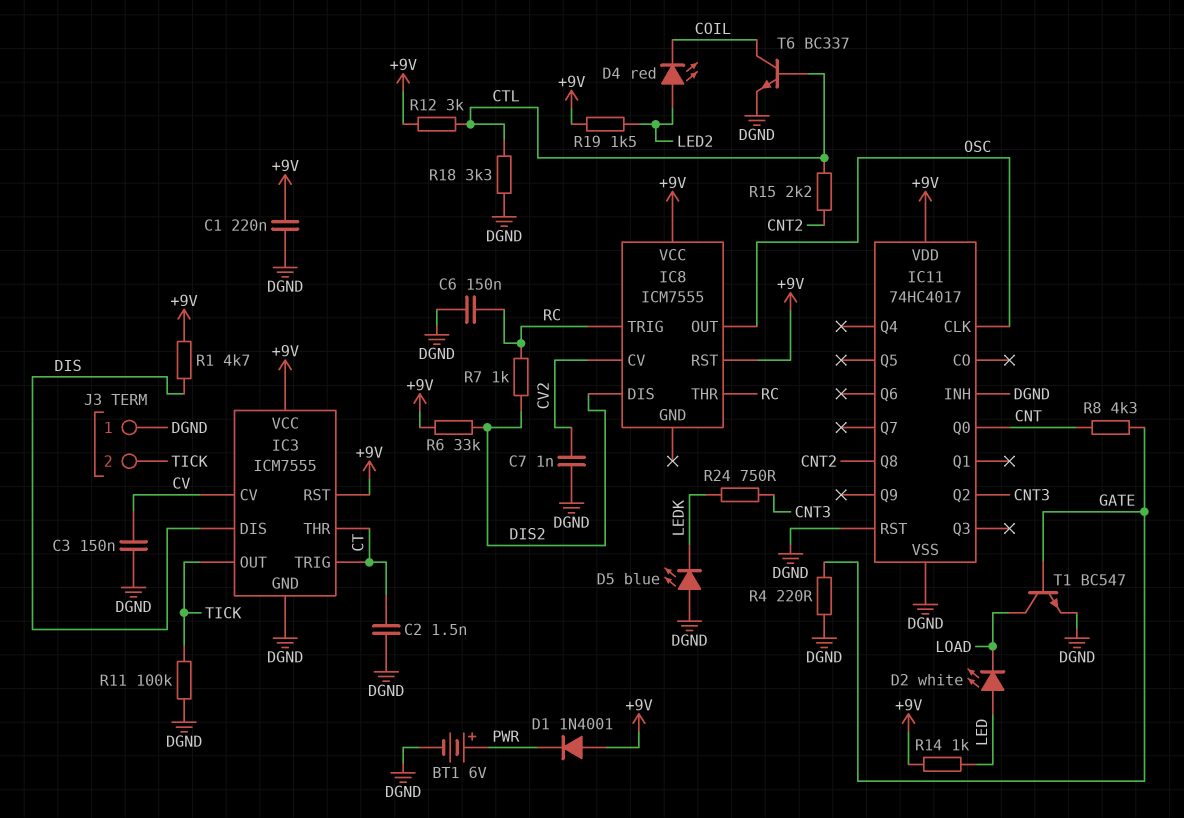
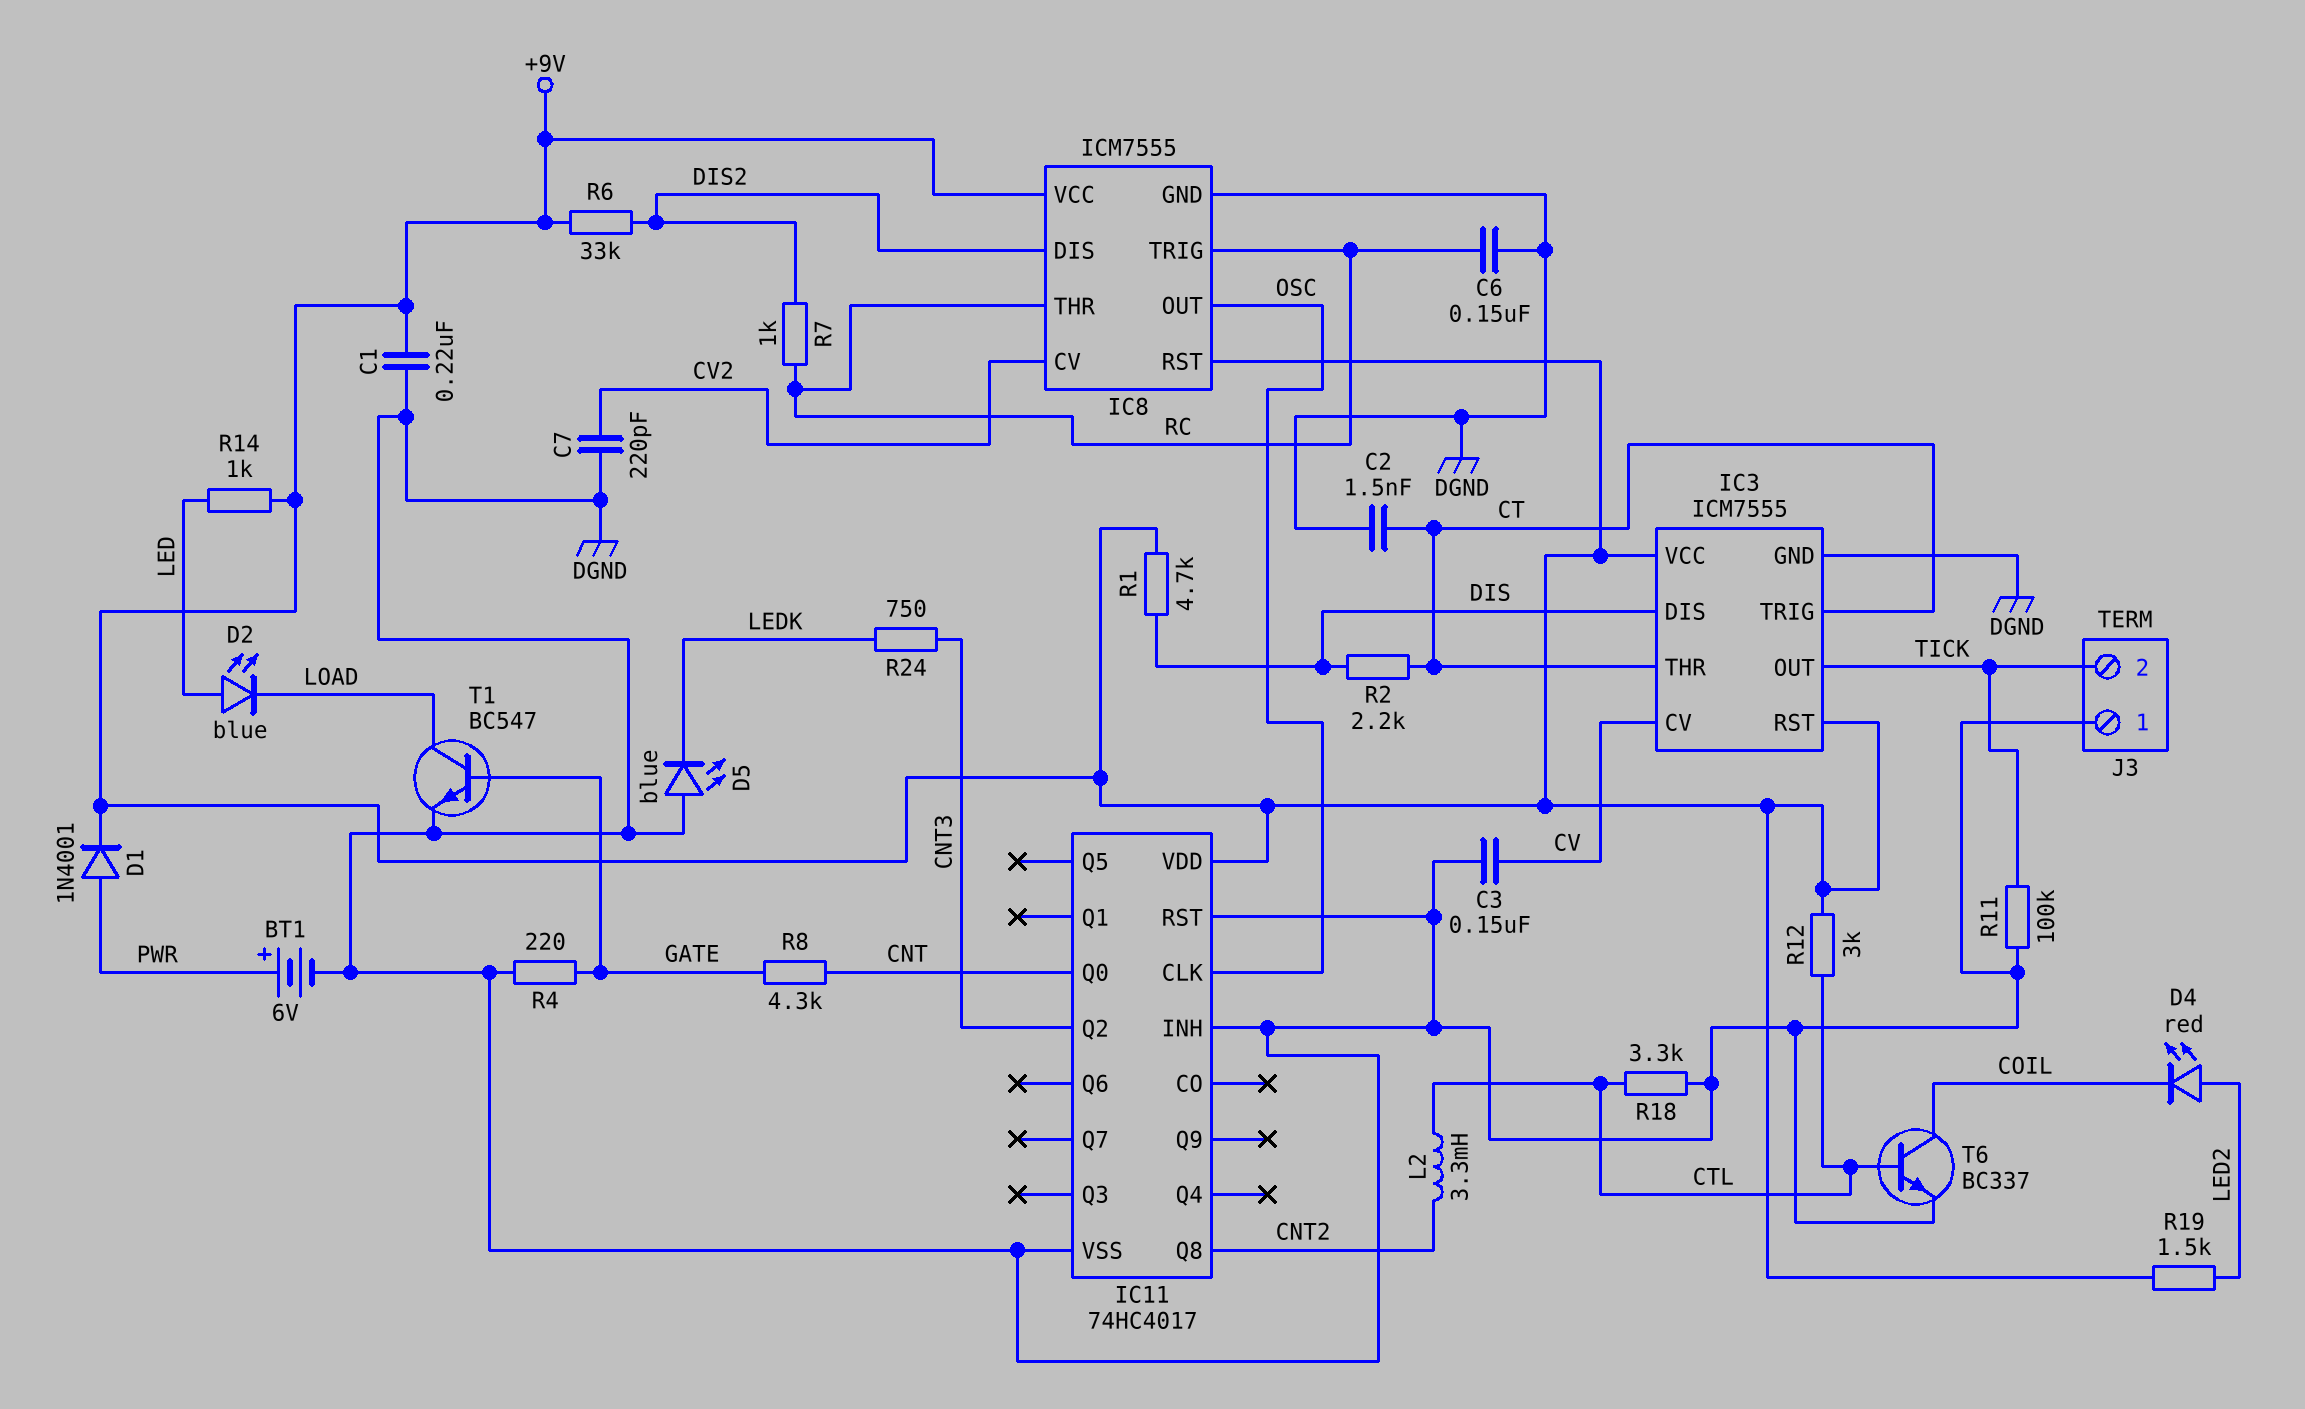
C7: 1nF (CV2, DGND) -> 220pF (CV2, DGND)
D1: diode 1N4001 (A +9V, K PWR) -> diode 1N4001 (A PWR, K +9V)
D2: LED white (A LED, K LOAD) -> LED blue (A LED, K LOAD)
IC8 pin GND: none -> DGND
L2: none -> 3.3mH (CNT2, CTL)
R2: none -> 2.2k (CT, DIS)
R15: 2.2k (CNT2, CTL) -> none

